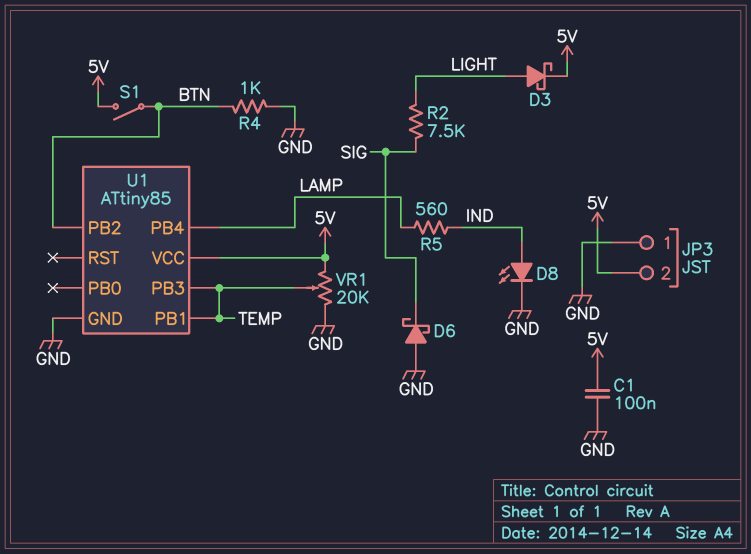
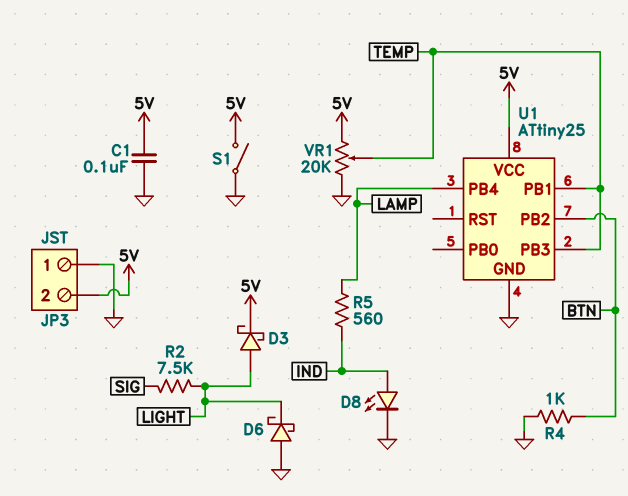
D6: schottky (A GND, K SIG) -> schottky (A GND, K LIGHT)
S1: switch (5V, BTN) -> switch (5V, GND)
U1: ATtiny85 -> ATtiny25

